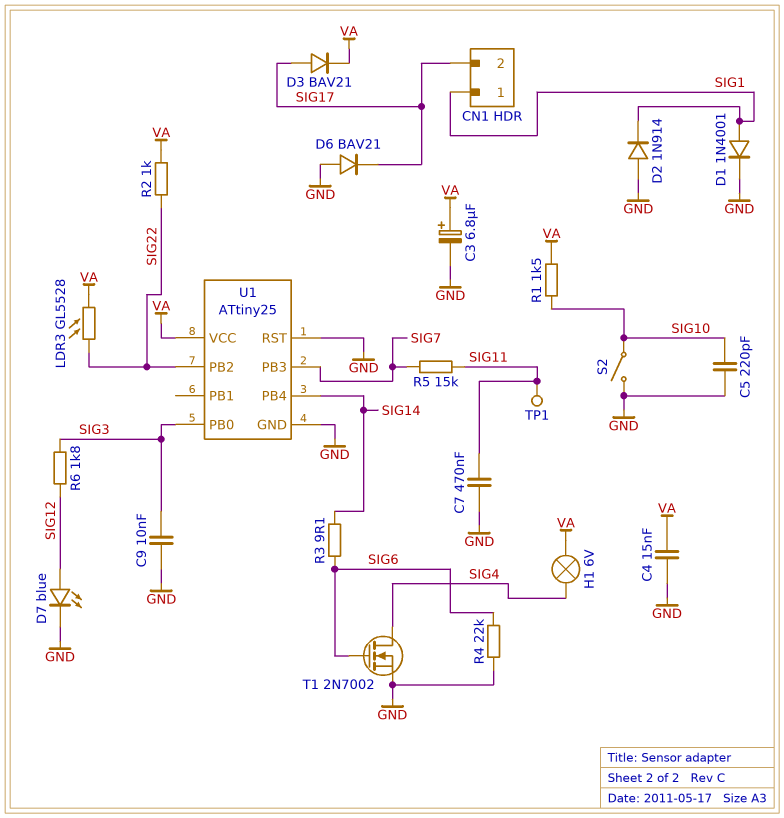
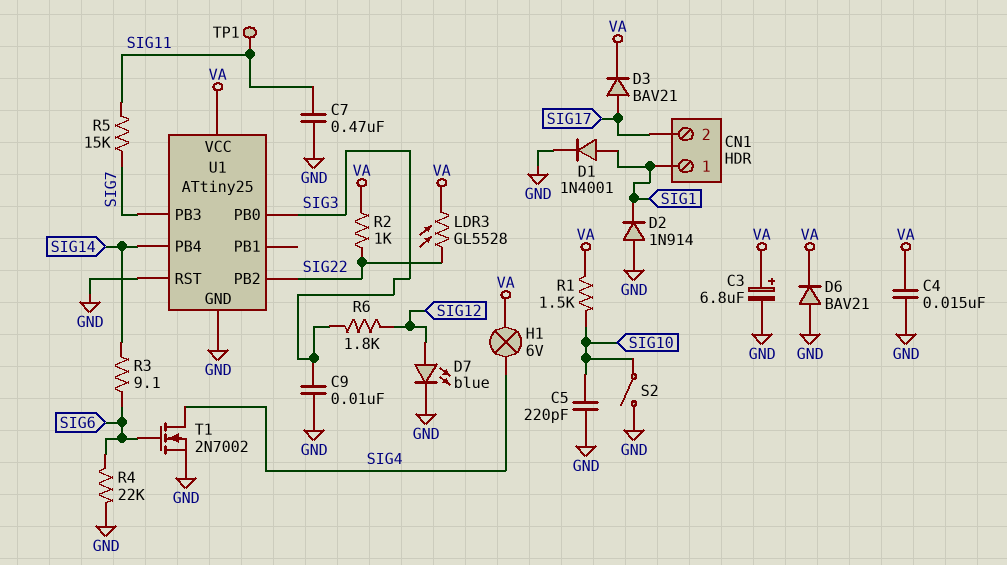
D6: diode BAV21 (A GND, K SIG17) -> diode BAV21 (A GND, K VA)

